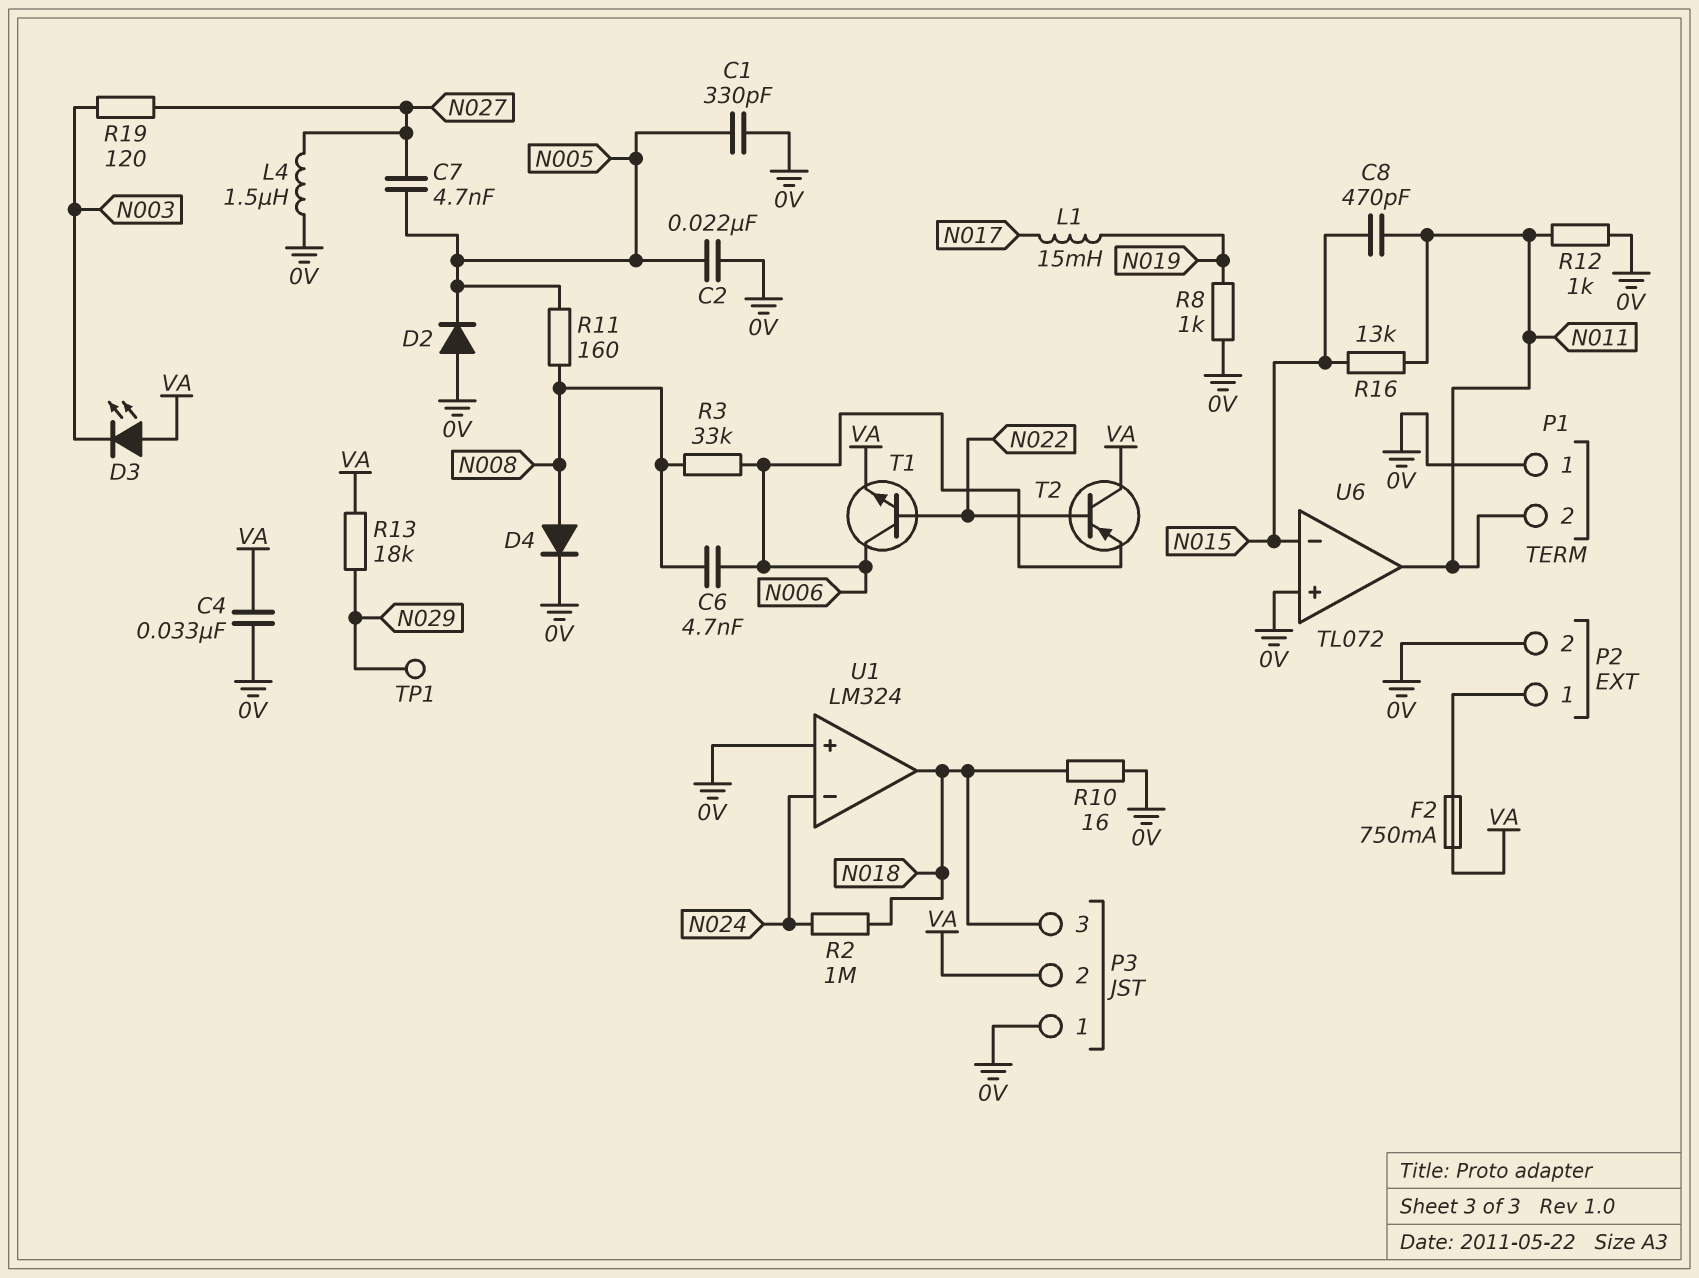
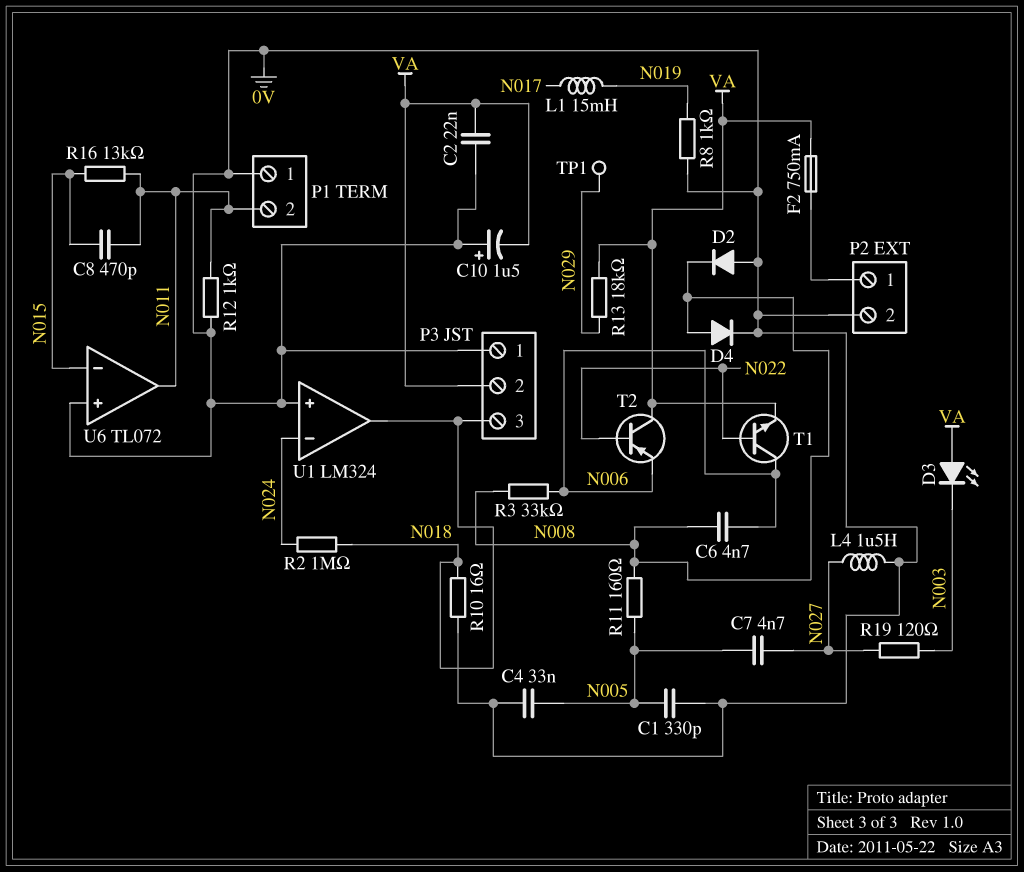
C2: 22nF (0V, N005) -> 22nF (0V, VA)
C4: 33nF (0V, VA) -> 33nF (0V, N005)
C10: none -> 1.5uF (plus 0V, minus VA)
D2: diode (A 0V, K N005) -> diode (A 0V, K N008)

